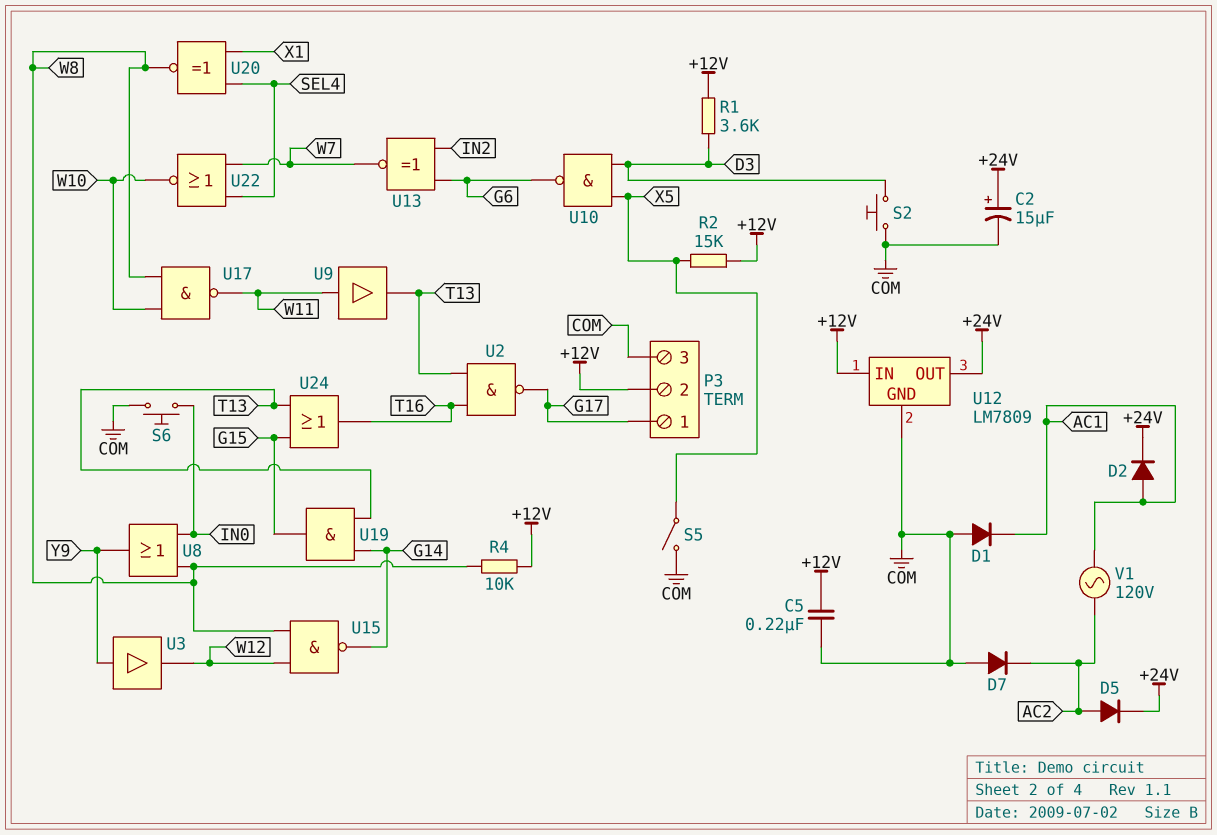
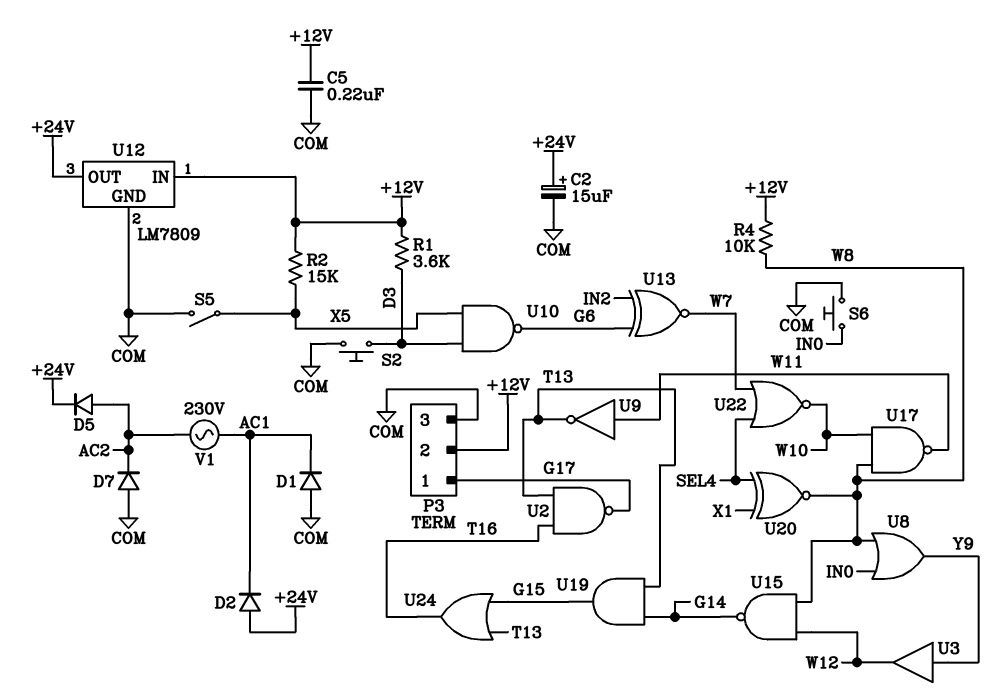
D2: diode (A AC1, K +24V) -> diode (A +24V, K AC1)
U9: buffer (in W11, out T13) -> NOT (in W11, out T13)
V1: AC 120V (AC1, AC2) -> AC 230V (AC1, AC2)

